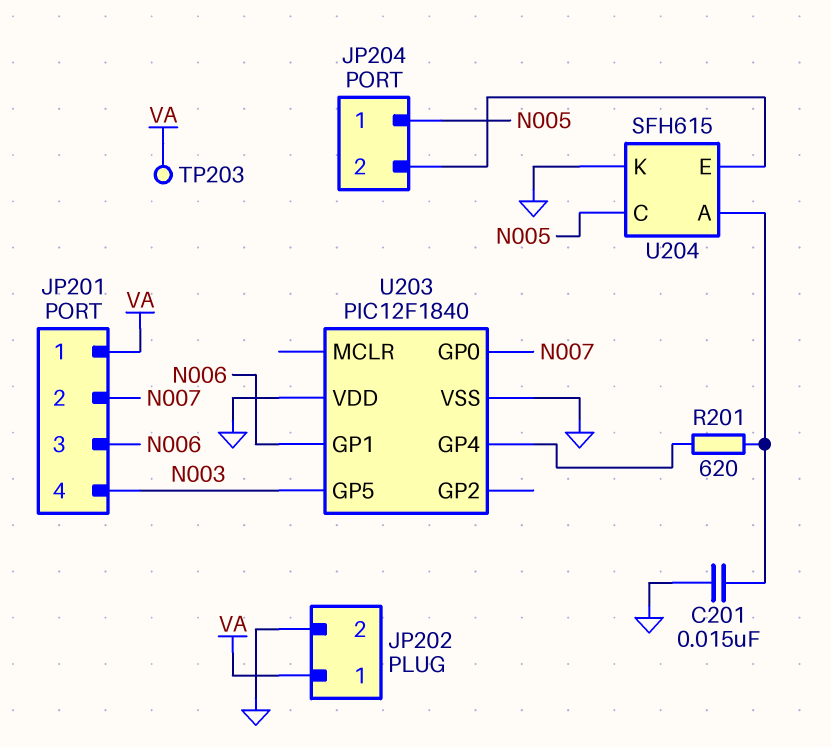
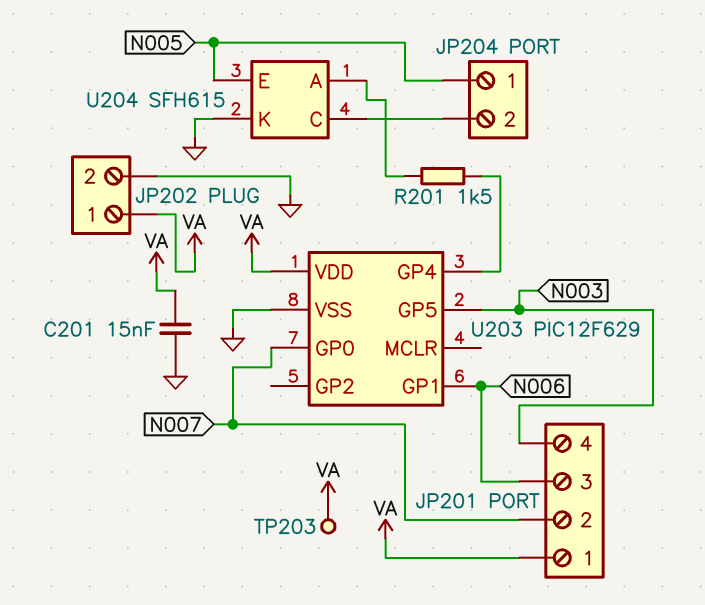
C201: 15nF (GND, U204/A) -> 15nF (GND, VA)
R201: 620 (U203/GP4, U204/A) -> 1.5k (U203/GP4, U204/A)
U203: PIC12F1840 -> PIC12F629
U203 pin VDD: GND -> VA
U204 pin C: N005 -> JP204/2
U204 pin E: JP204/2 -> N005

